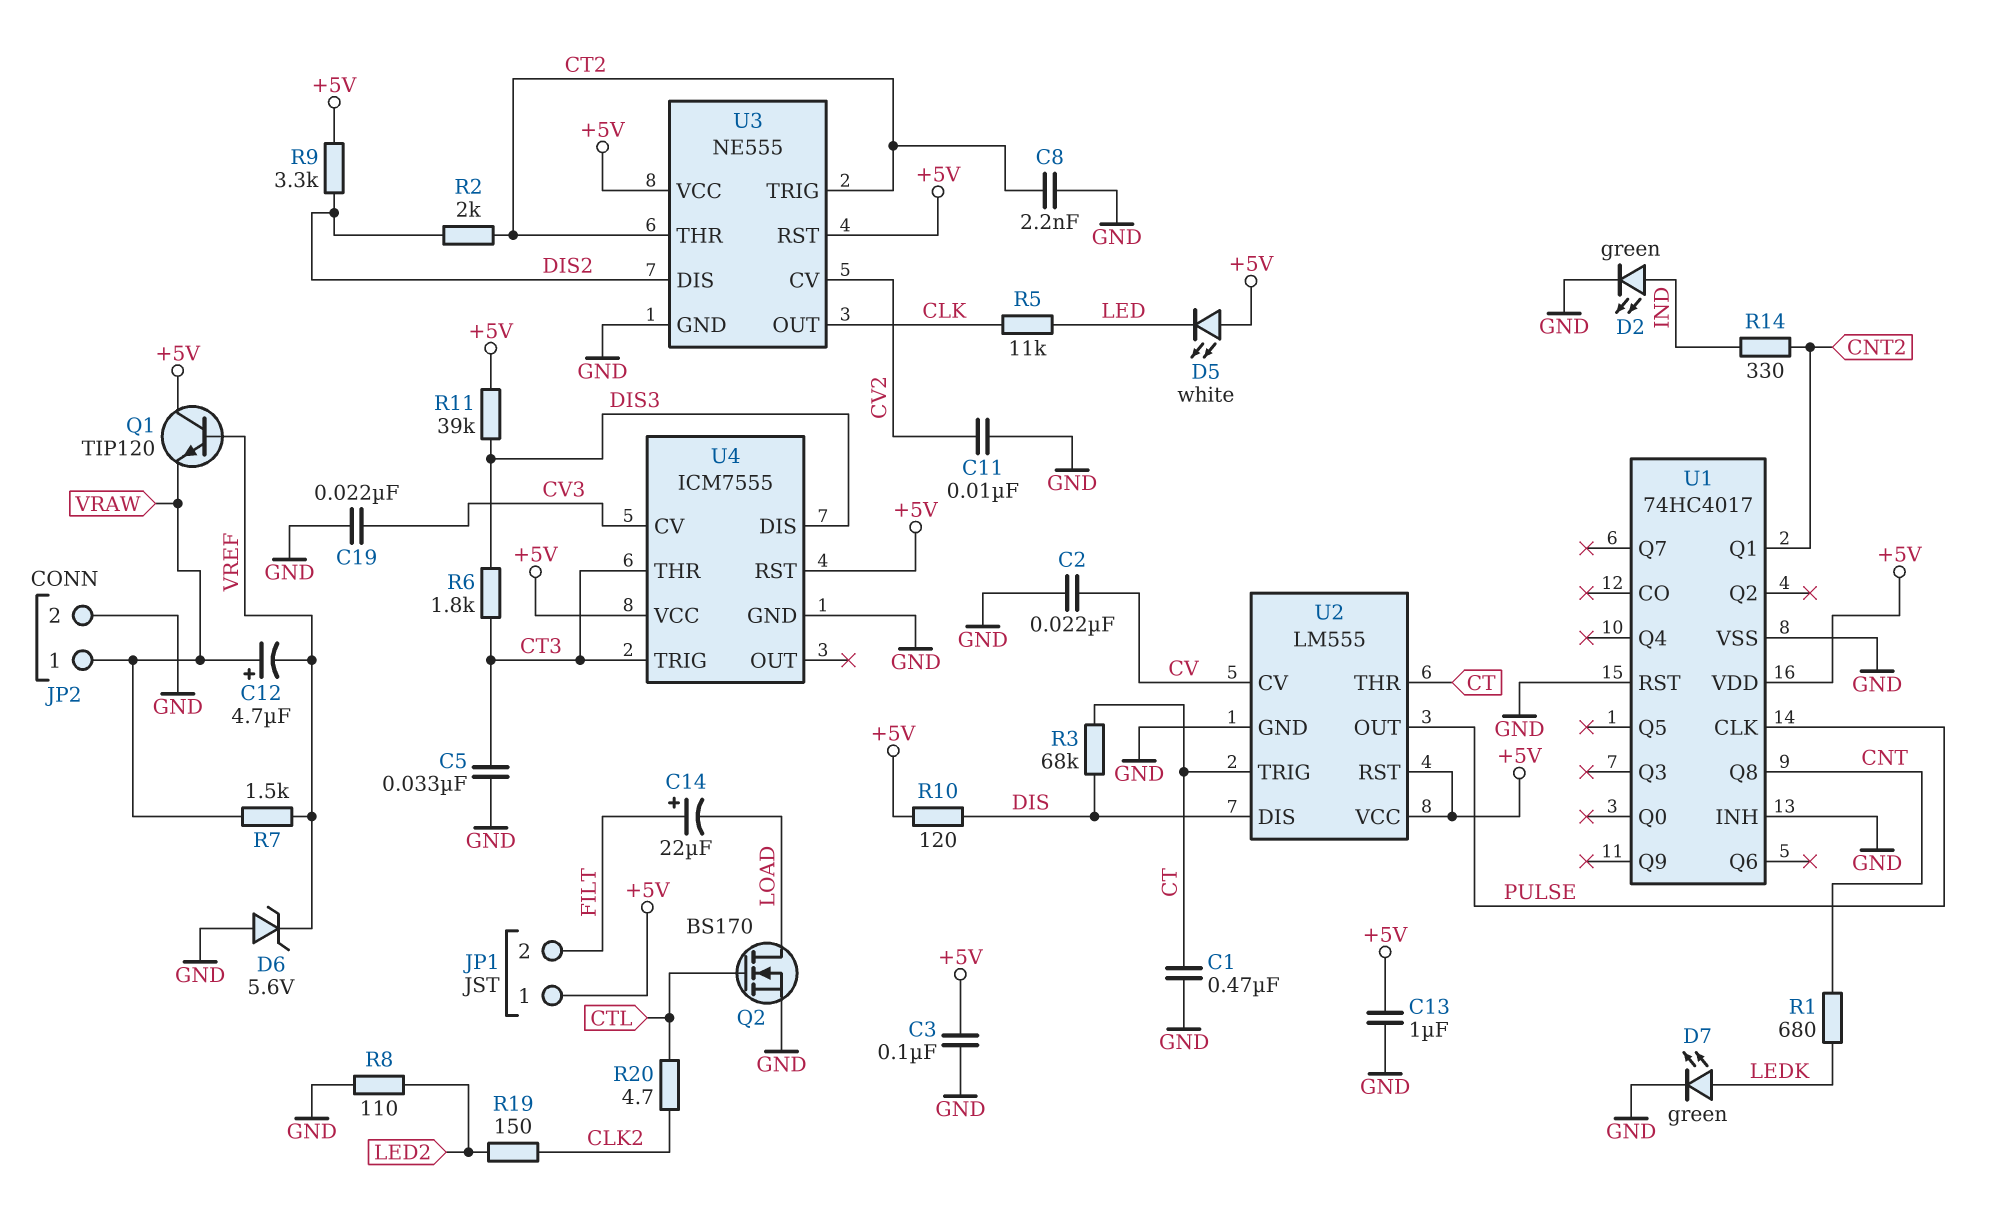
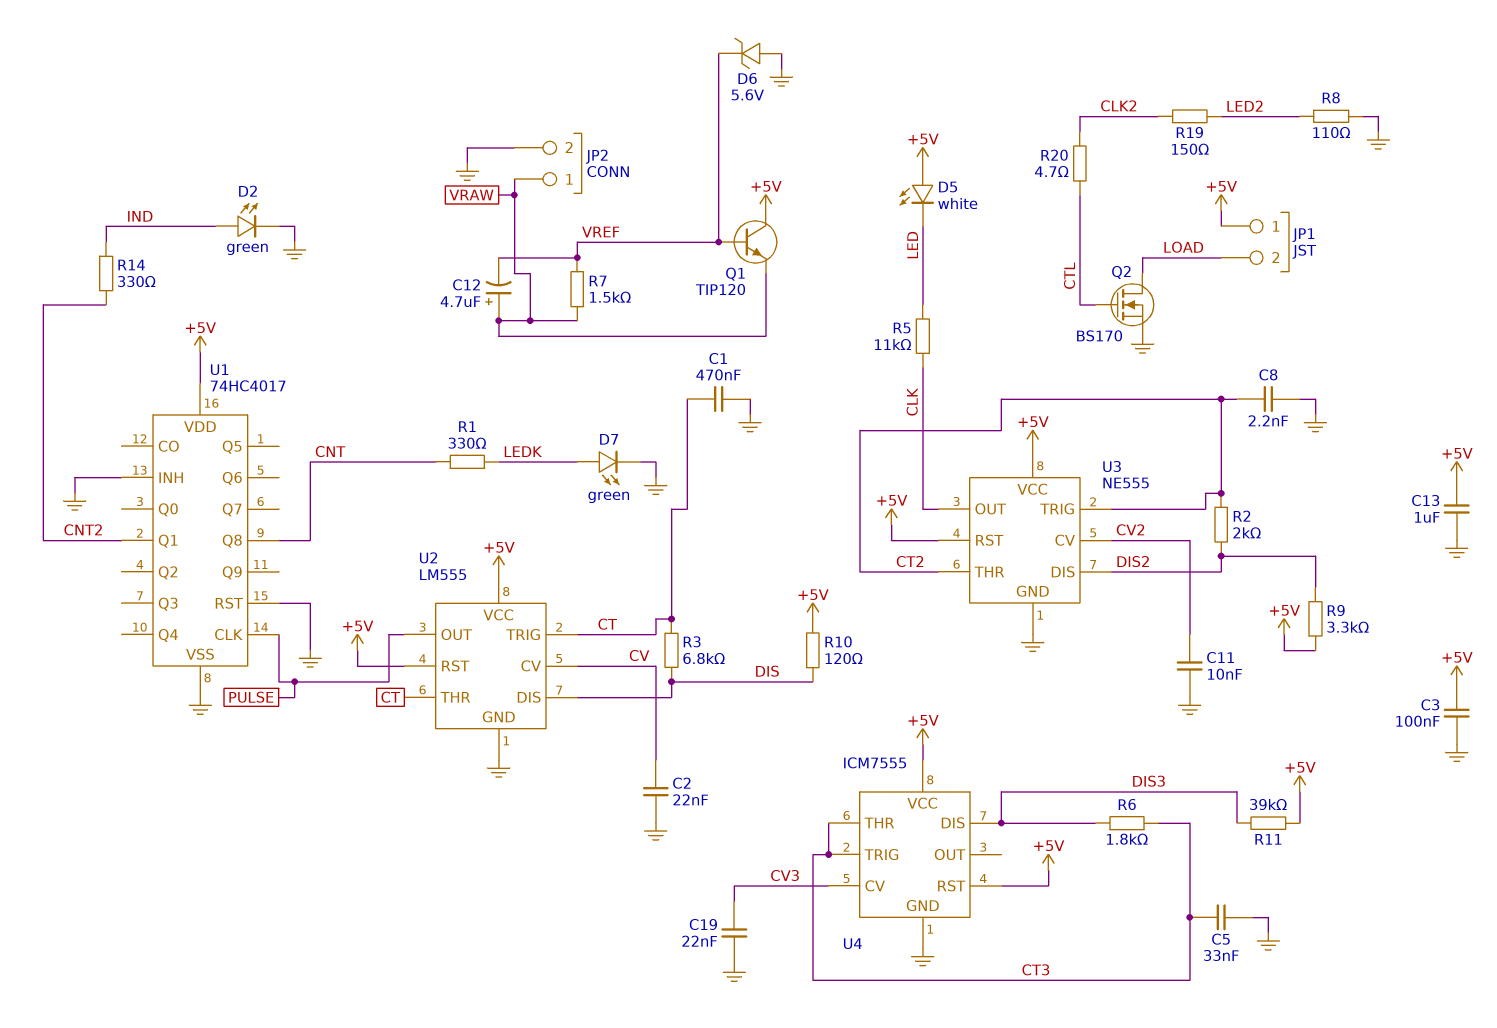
C14: 22uF (plus FILT, minus LOAD) -> none
JP1 pin 2: FILT -> LOAD
R1: 680 (CNT, LEDK) -> 330 (CNT, LEDK)
R3: 68k (CT, DIS) -> 6.8k (CT, DIS)

